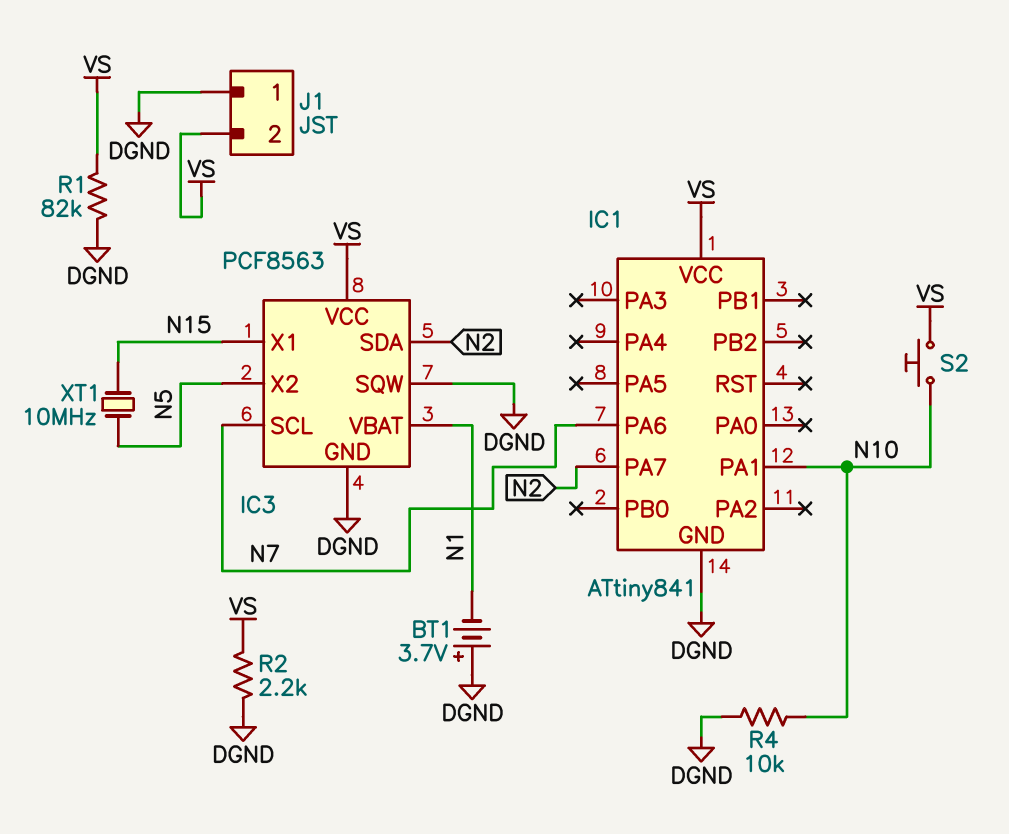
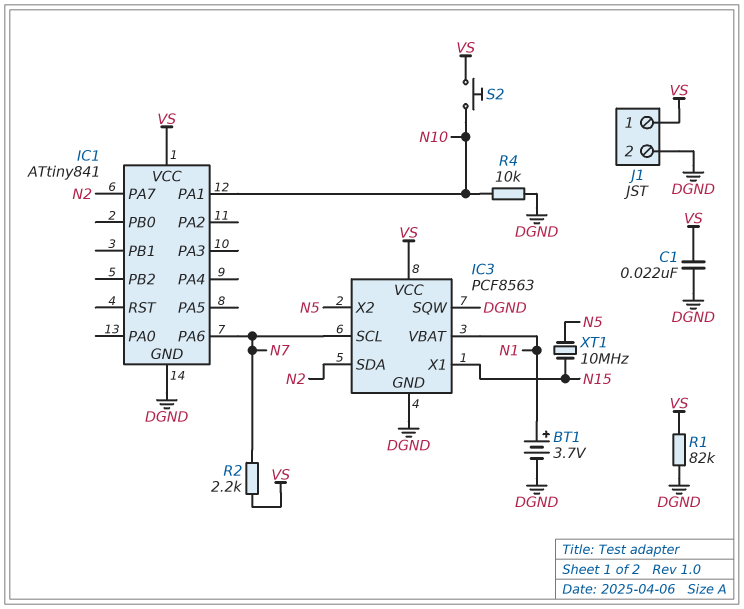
BT1: 3.7V (plus DGND, minus N1) -> 3.7V (plus N1, minus DGND)
C1: none -> 22nF (DGND, VS)
J1 pin 1: DGND -> VS
J1 pin 2: VS -> DGND
R2: 2.2k (DGND, VS) -> 2.2k (N7, VS)

